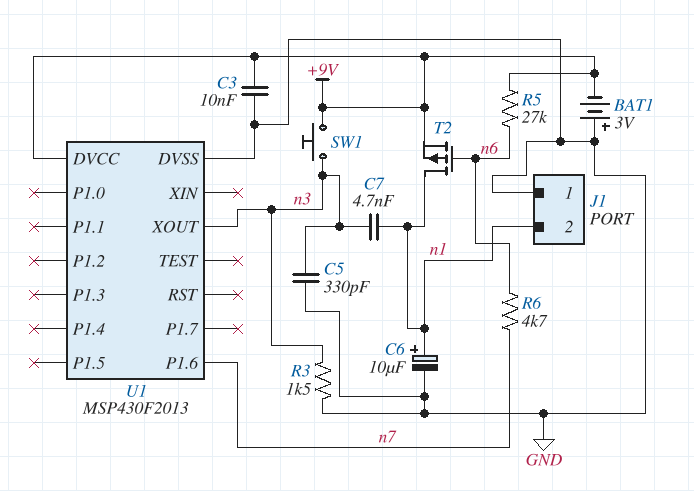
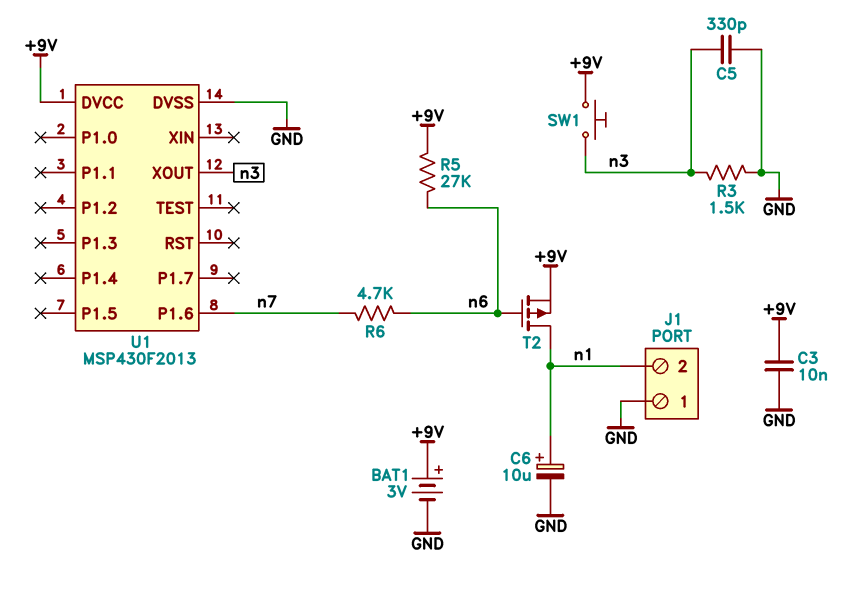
BAT1: 3V (plus GND, minus +9V) -> 3V (plus +9V, minus GND)
C7: 4.7nF (n1, n3) -> none

